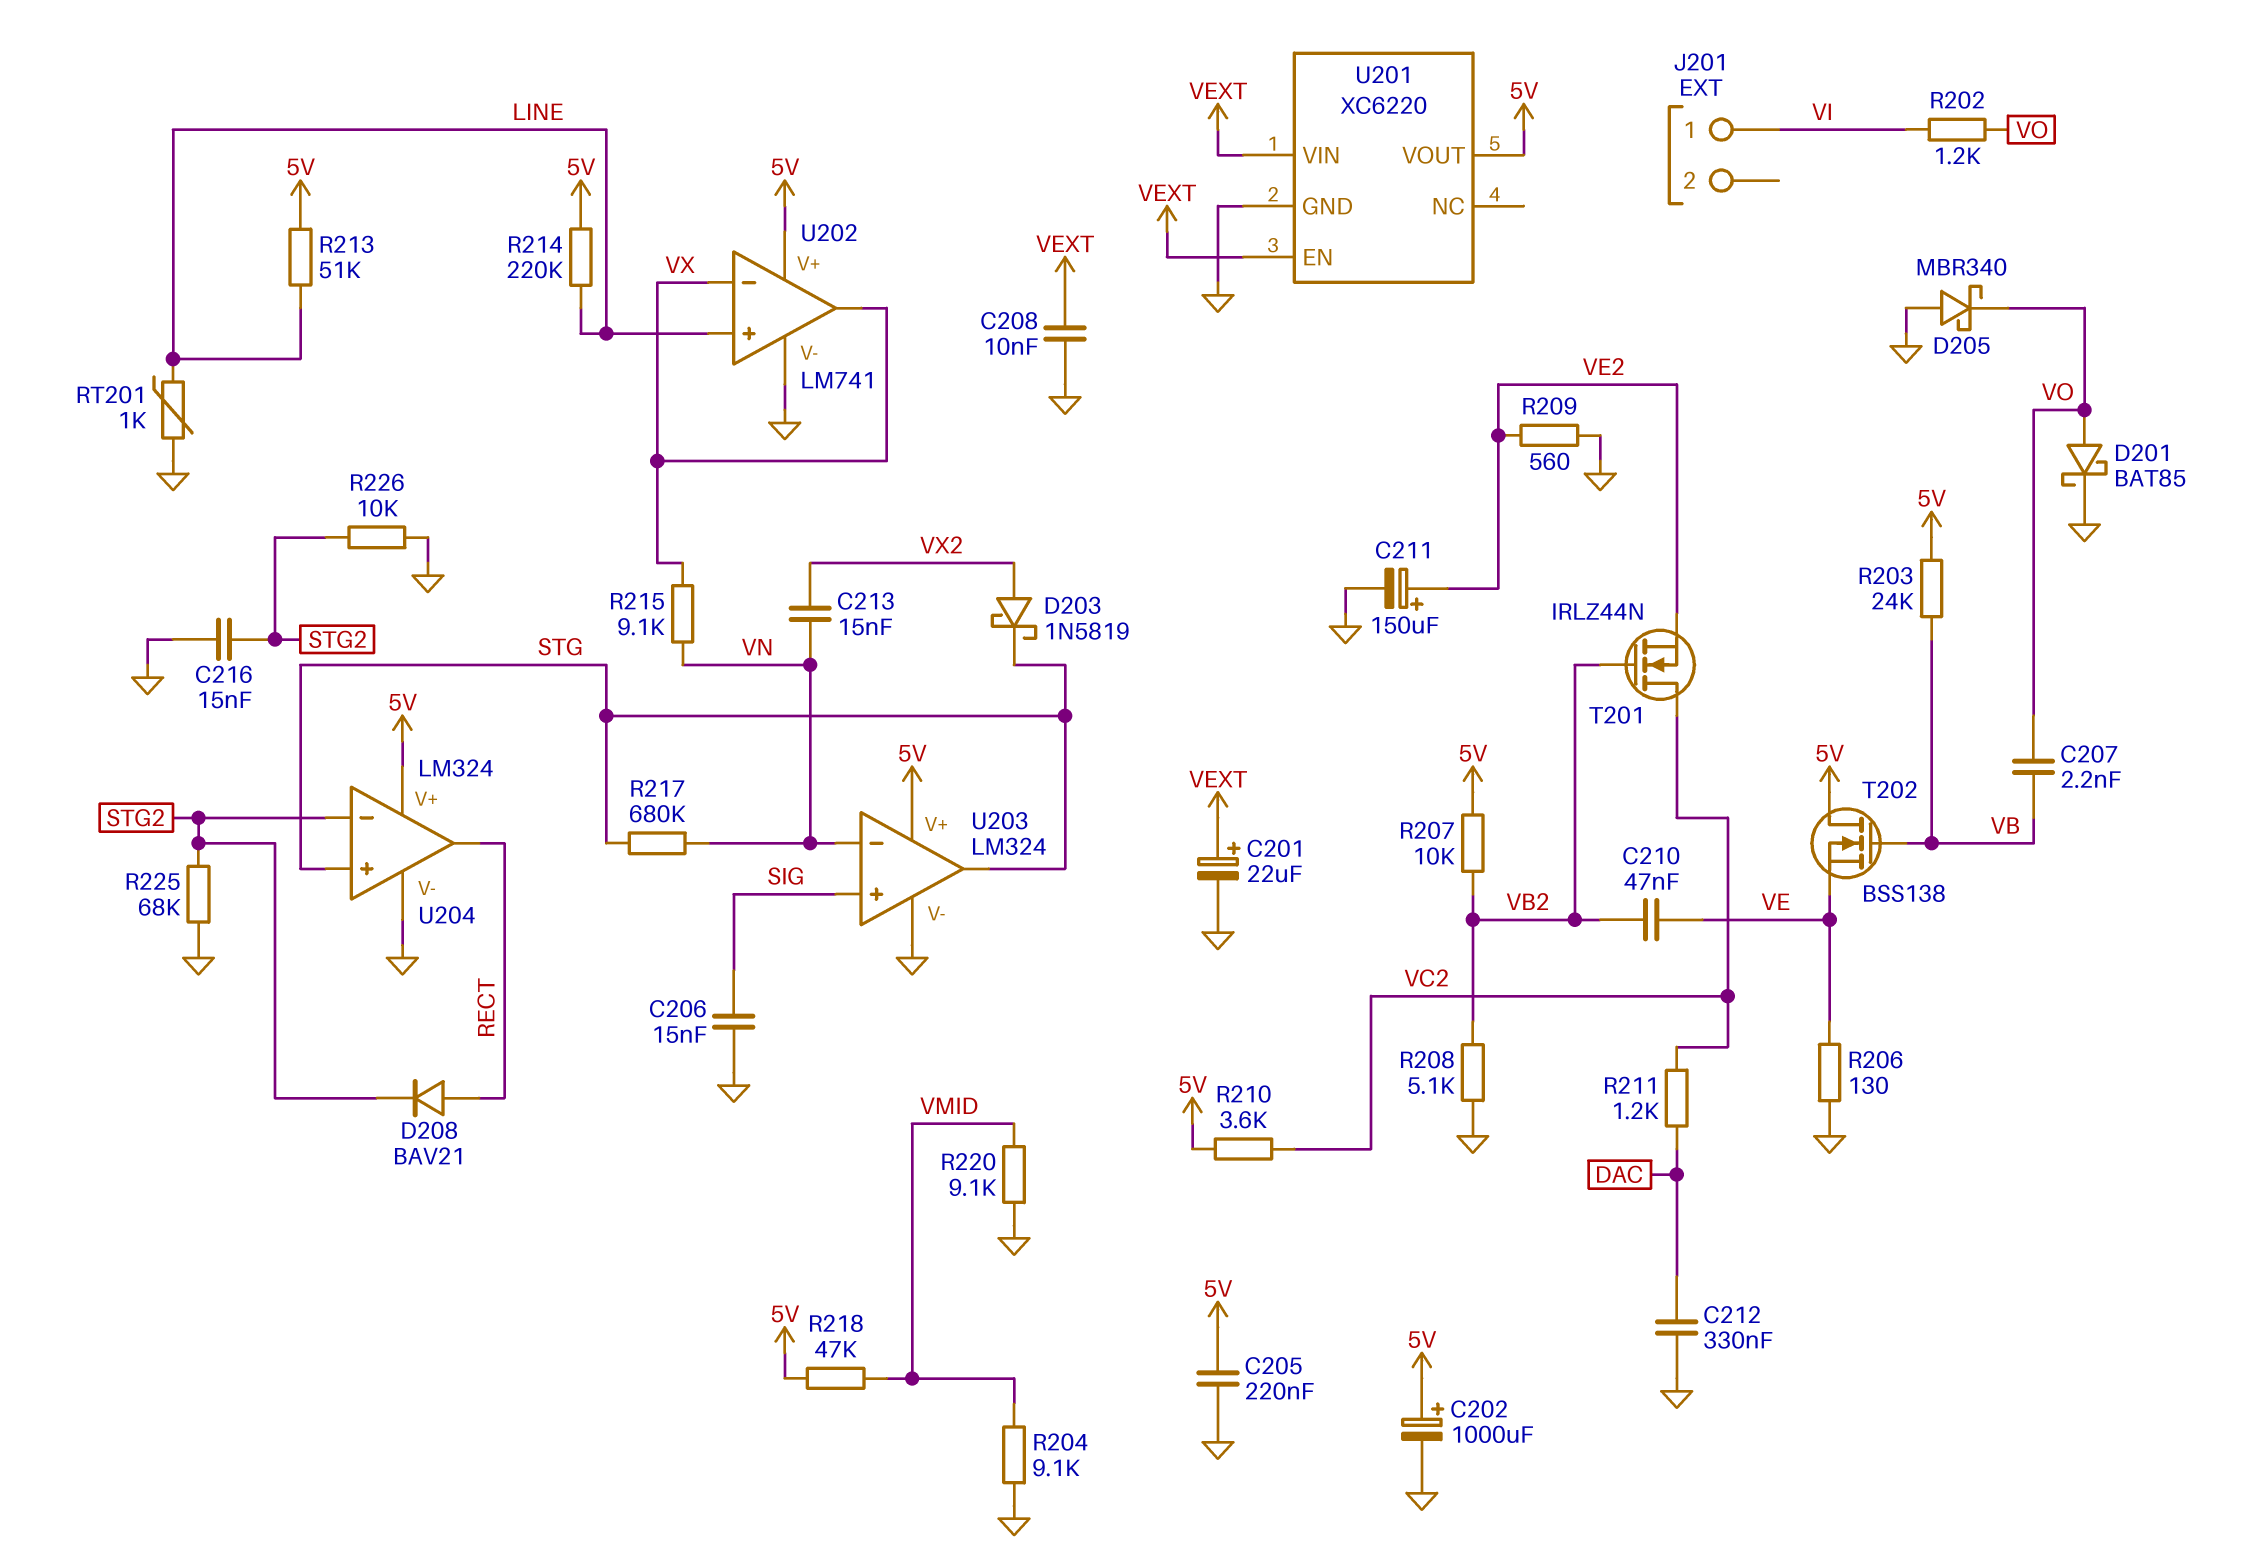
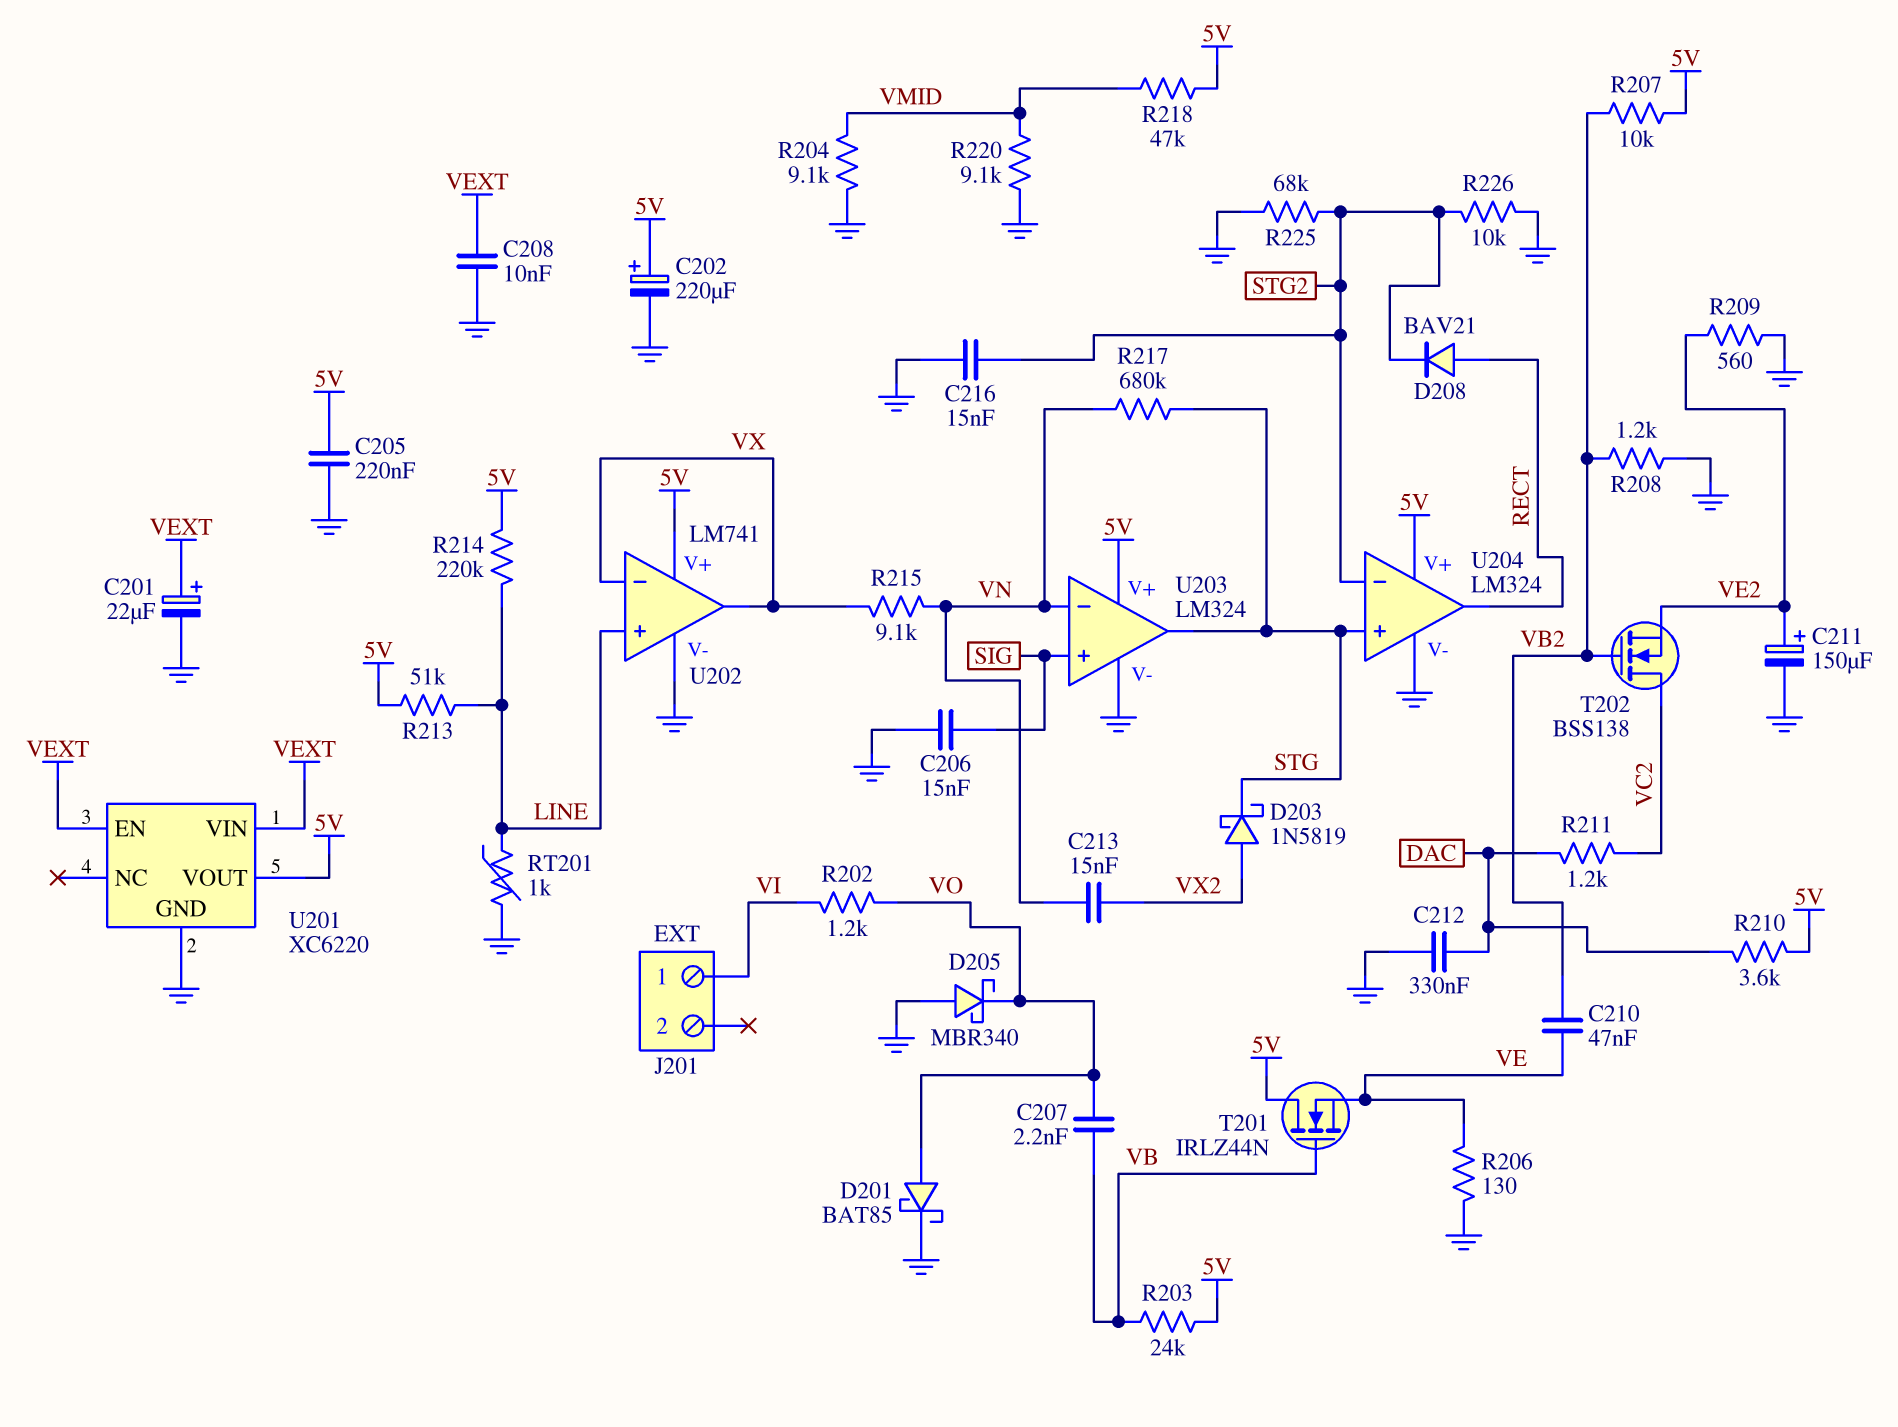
C202: 1000uF (plus 5V, minus GND) -> 220uF (plus 5V, minus GND)
R208: 5.1k (GND, VB2) -> 1.2k (GND, VB2)
R210: 3.6k (5V, VC2) -> 3.6k (5V, DAC)
T201: NMOS IRLZ44N (G VB2, D VC2, S VE2) -> NMOS IRLZ44N (G VB, D 5V, S VE)
T202: NMOS BSS138 (G VB, D 5V, S VE) -> NMOS BSS138 (G VB2, D VC2, S VE2)

